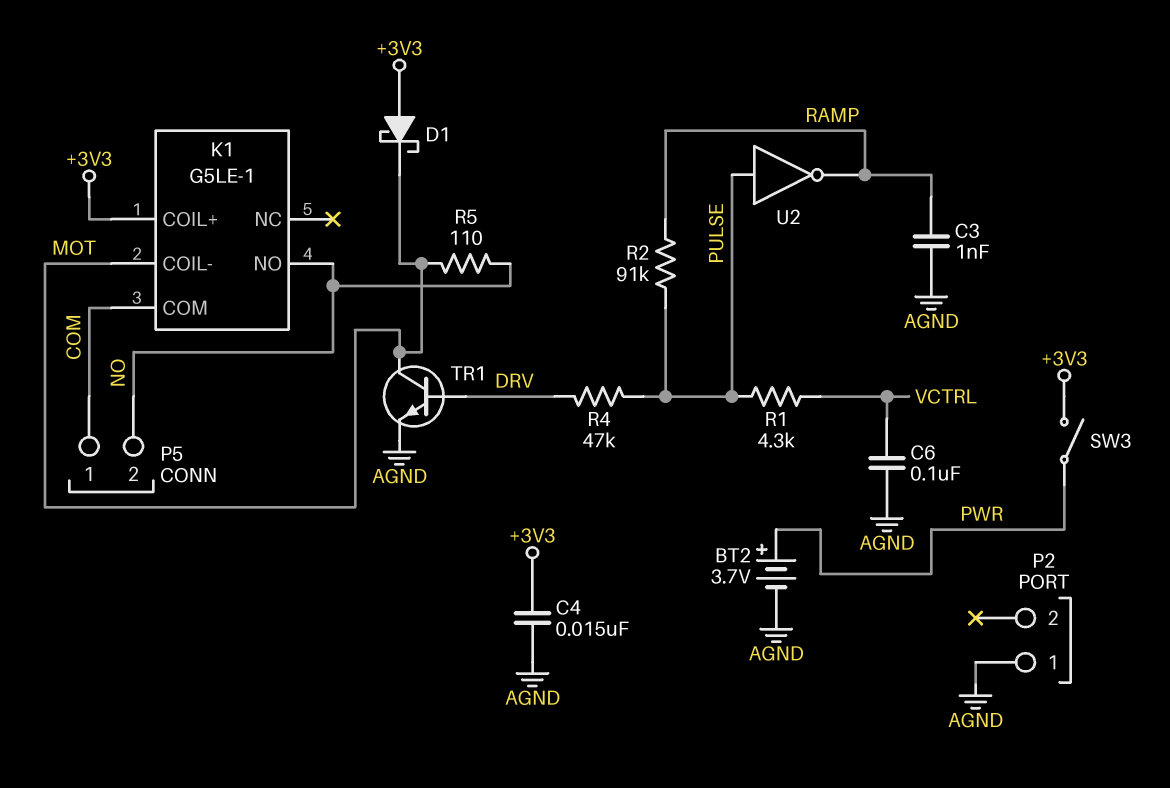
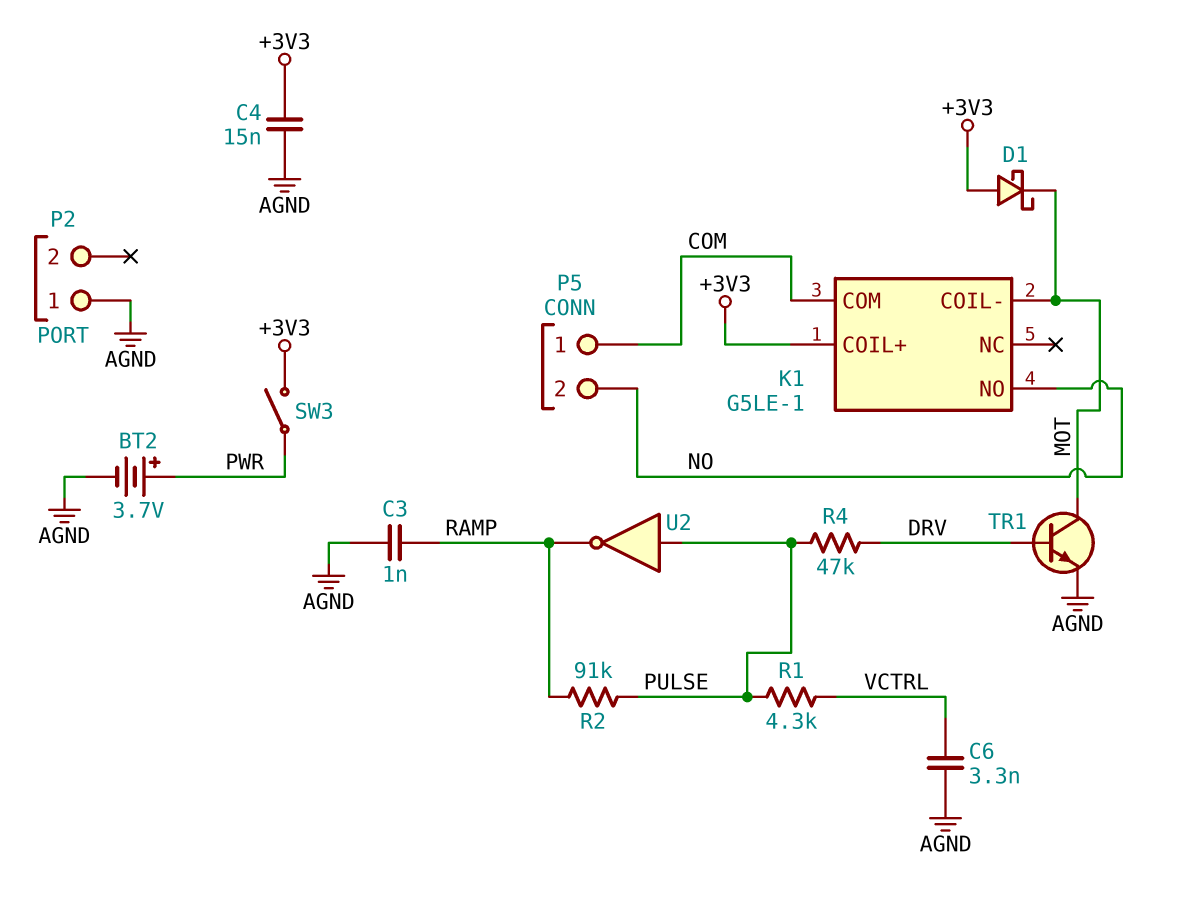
C6: 100nF (AGND, VCTRL) -> 3.3nF (AGND, VCTRL)
R5: 110 (MOT, NO) -> none

